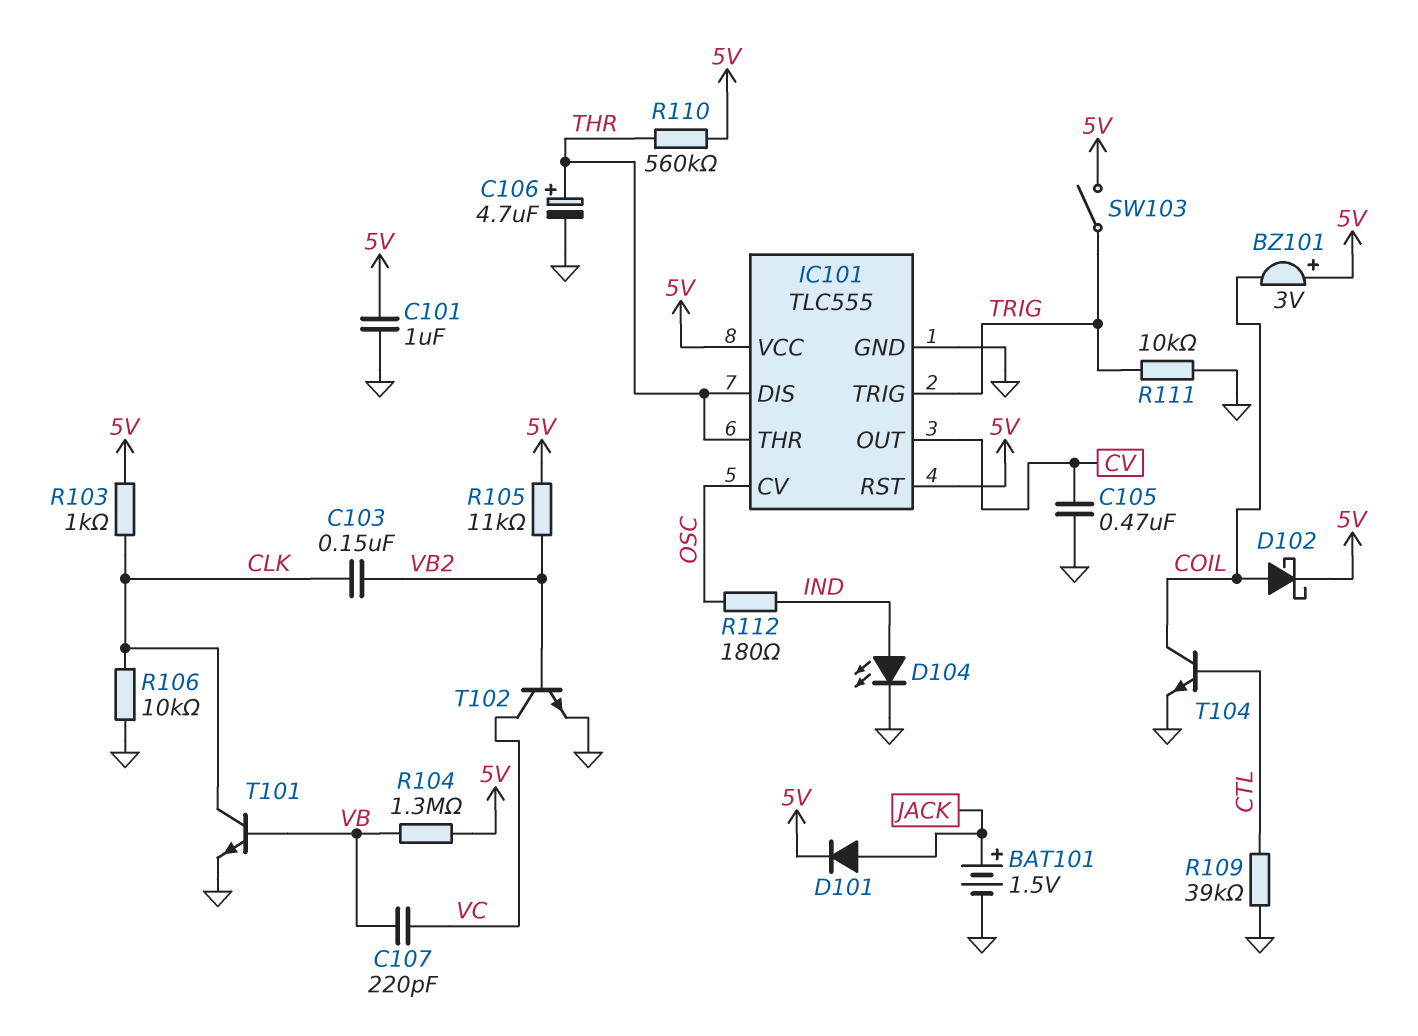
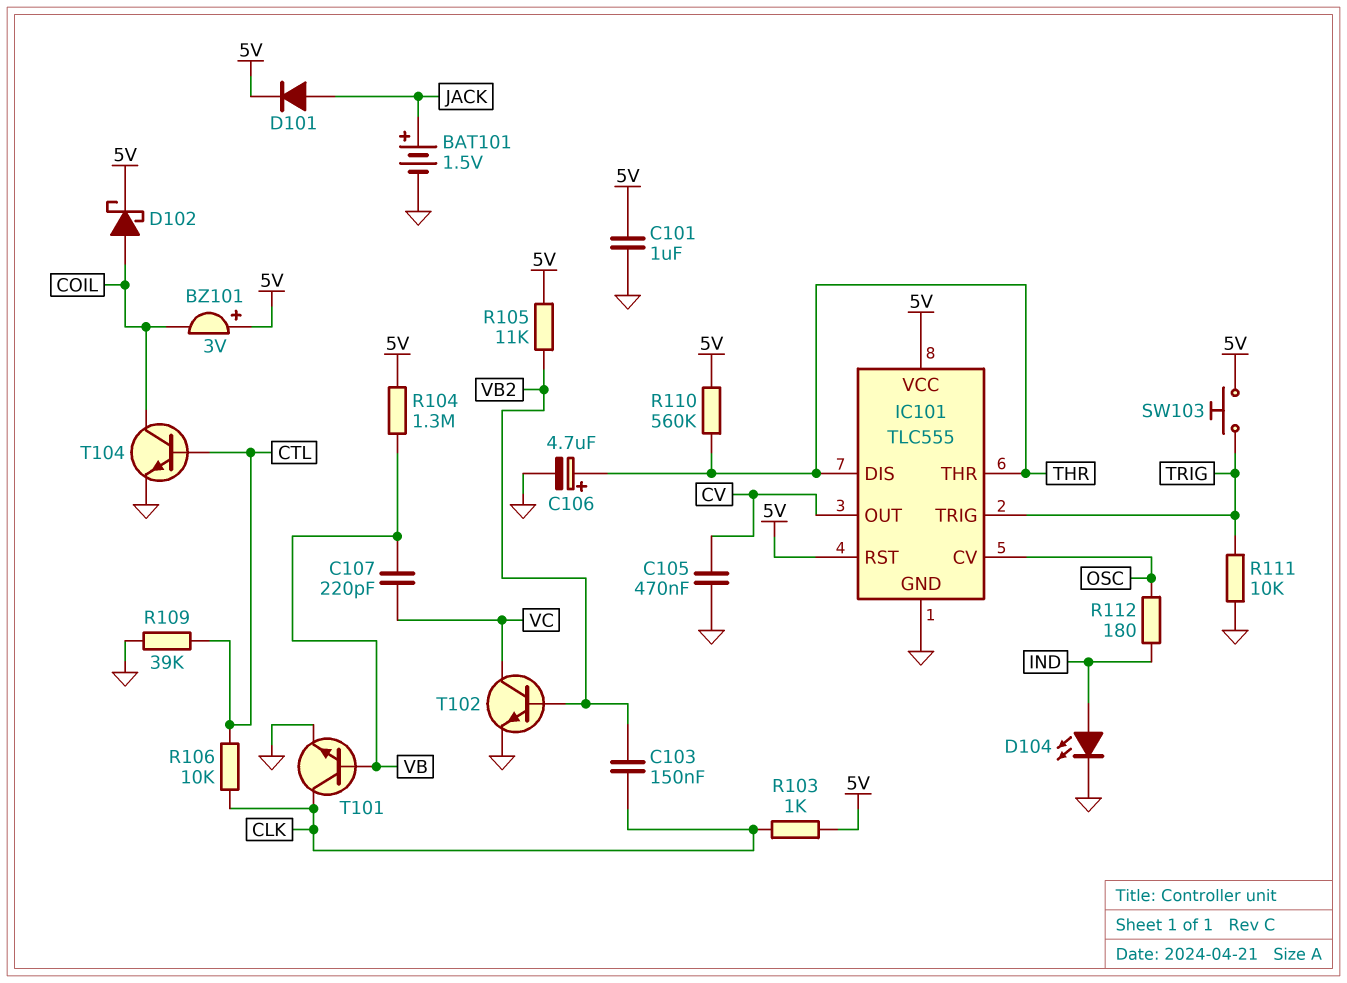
R106: 10k (CLK, GND) -> 10k (CLK, CTL)
SW103: switch (5V, TRIG) -> button (5V, TRIG)

